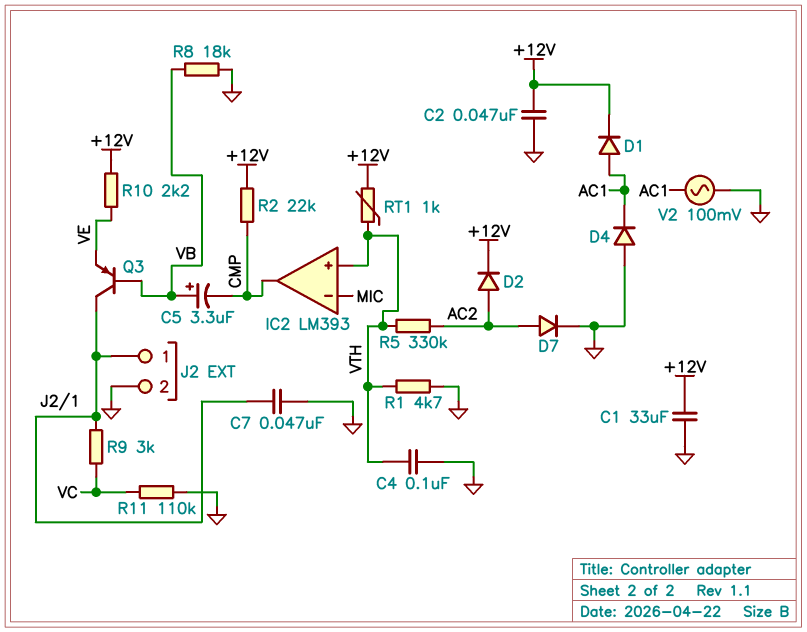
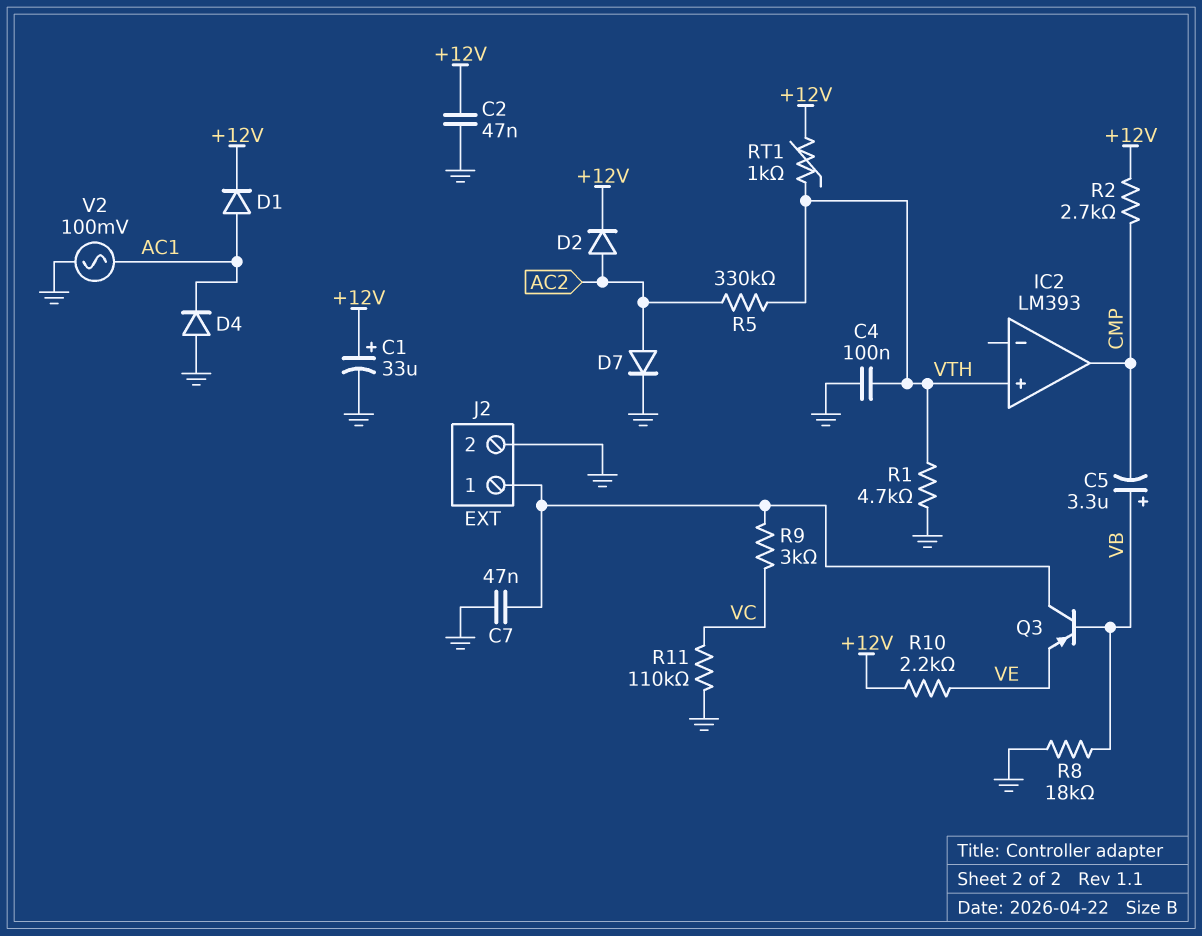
C1: 33uF (+12V, GND) -> 33uF (plus +12V, minus GND)
IC2 pin in-: MIC -> none
R2: 22k (+12V, CMP) -> 2.7k (+12V, CMP)

